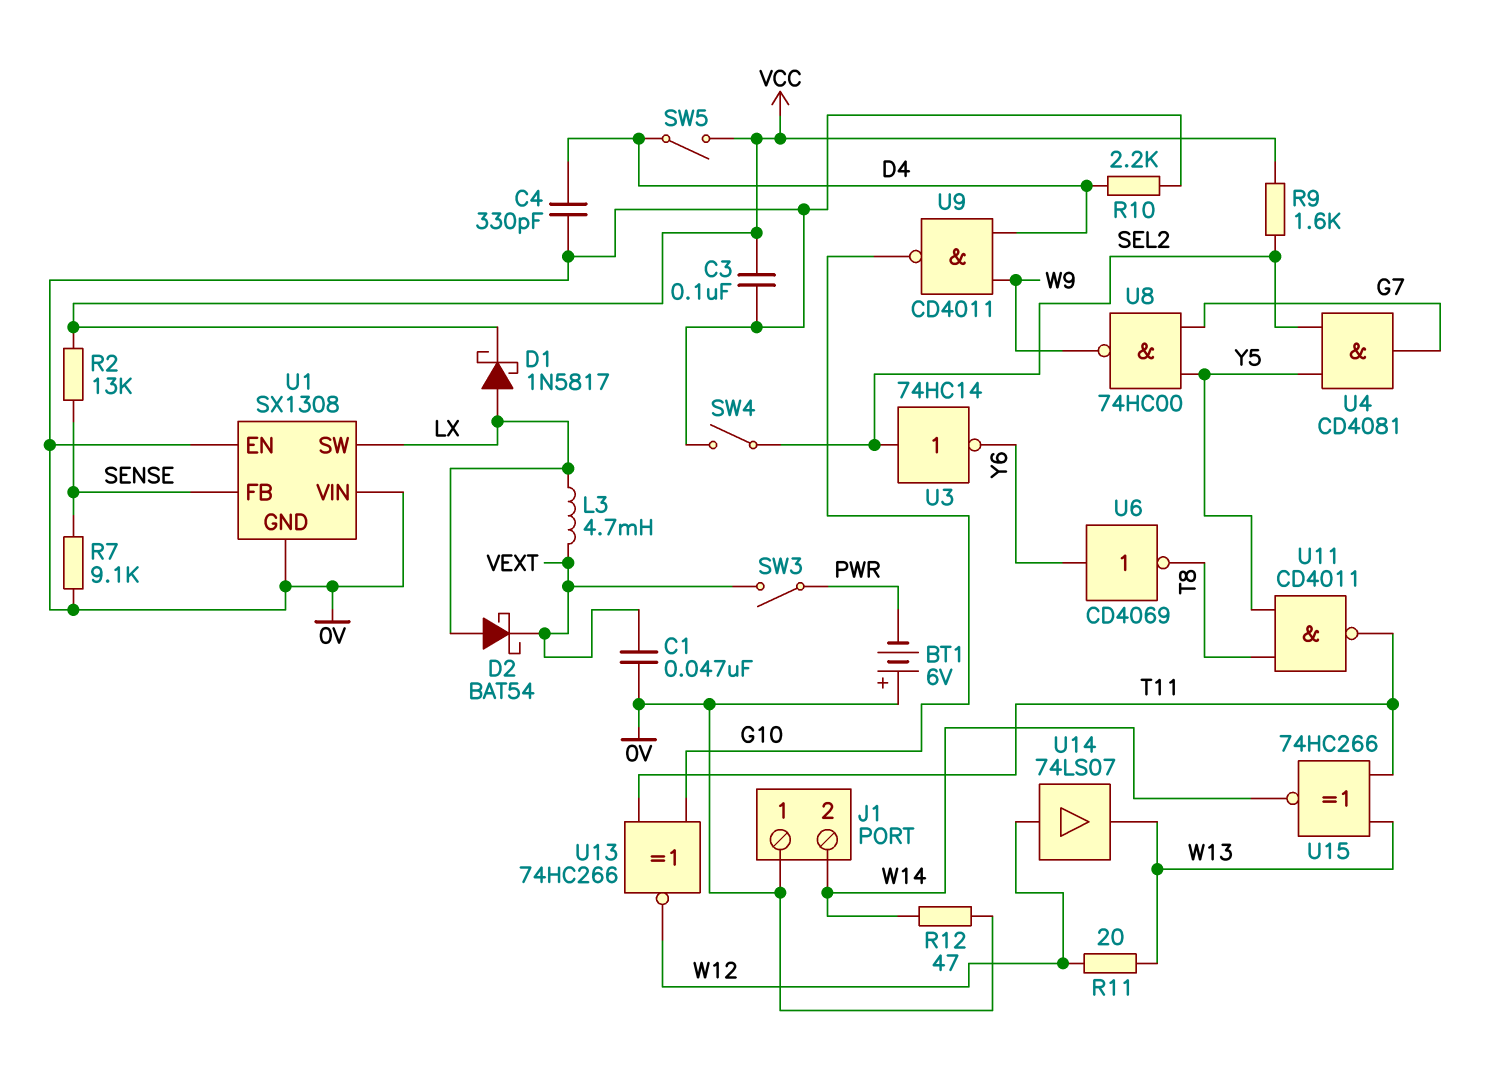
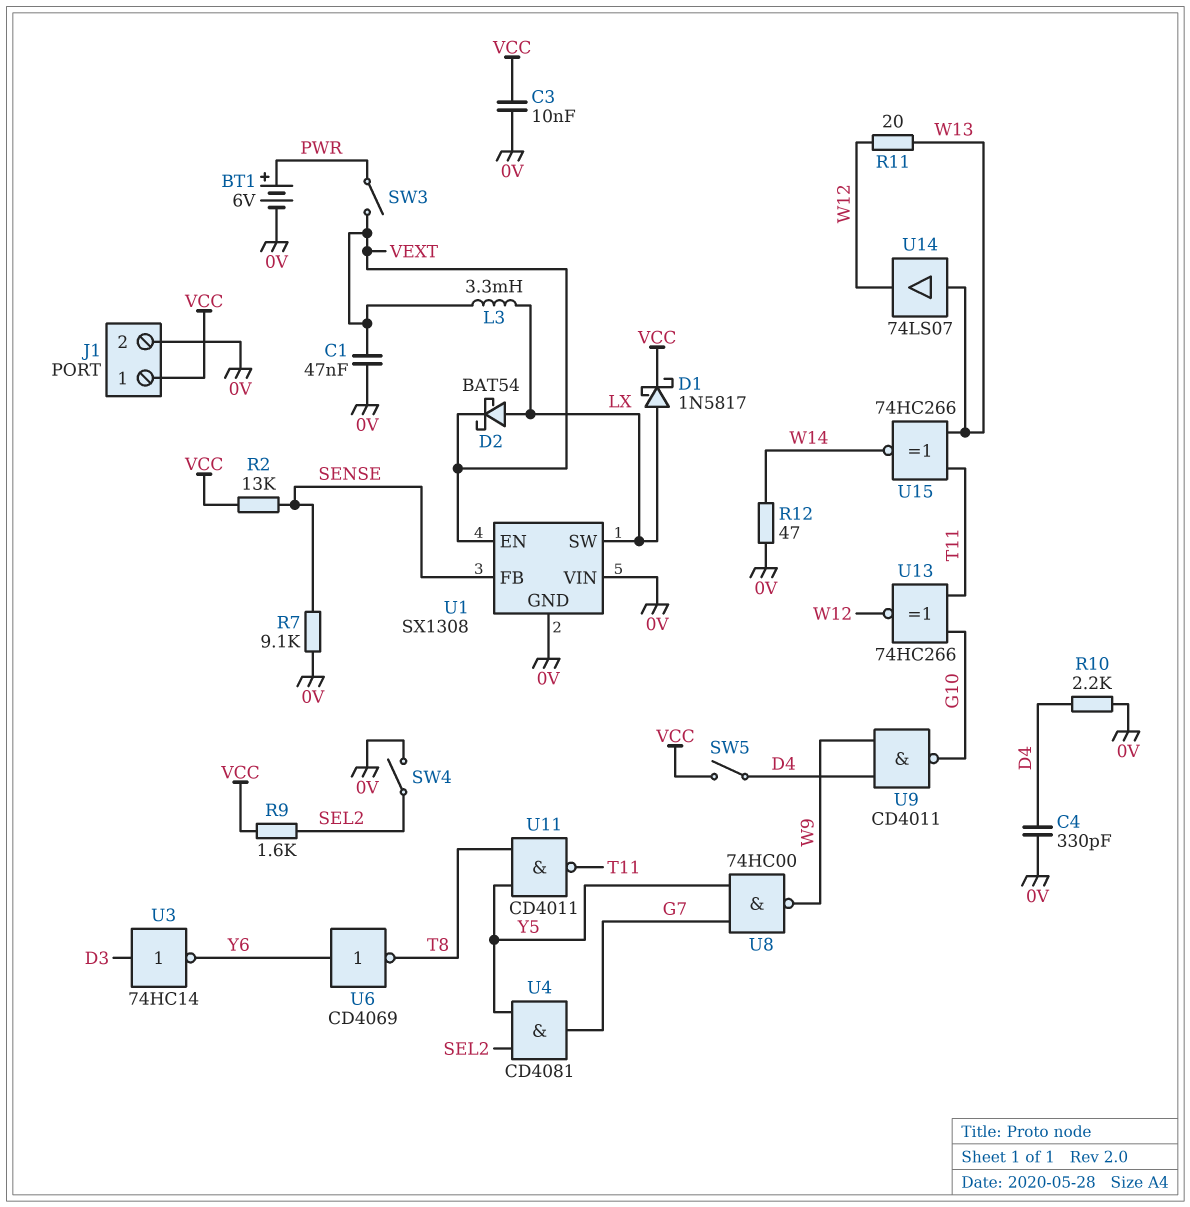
BT1: 6V (plus 0V, minus PWR) -> 6V (plus PWR, minus 0V)
C3: 100nF (0V, VCC) -> 10nF (0V, VCC)
J1 pin 1: 0V -> VCC
J1 pin 2: W14 -> 0V
L3: 4.7mH (LX, VEXT) -> 3.3mH (LX, VEXT)
U1 pin EN: 0V -> VEXT
U3: NOT 74HC14 (in SEL2, out Y6) -> NOT 74HC14 (in D3, out Y6)
U14: buffer 74LS07 (in W12, out W13) -> buffer 74LS07 (in W13, out W12)

